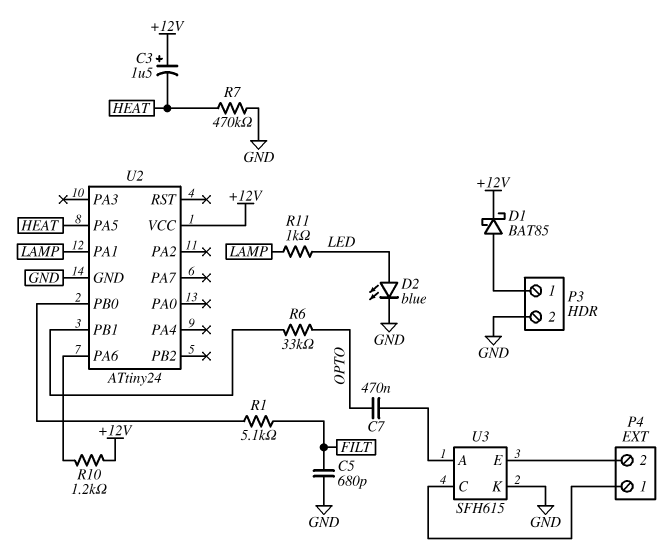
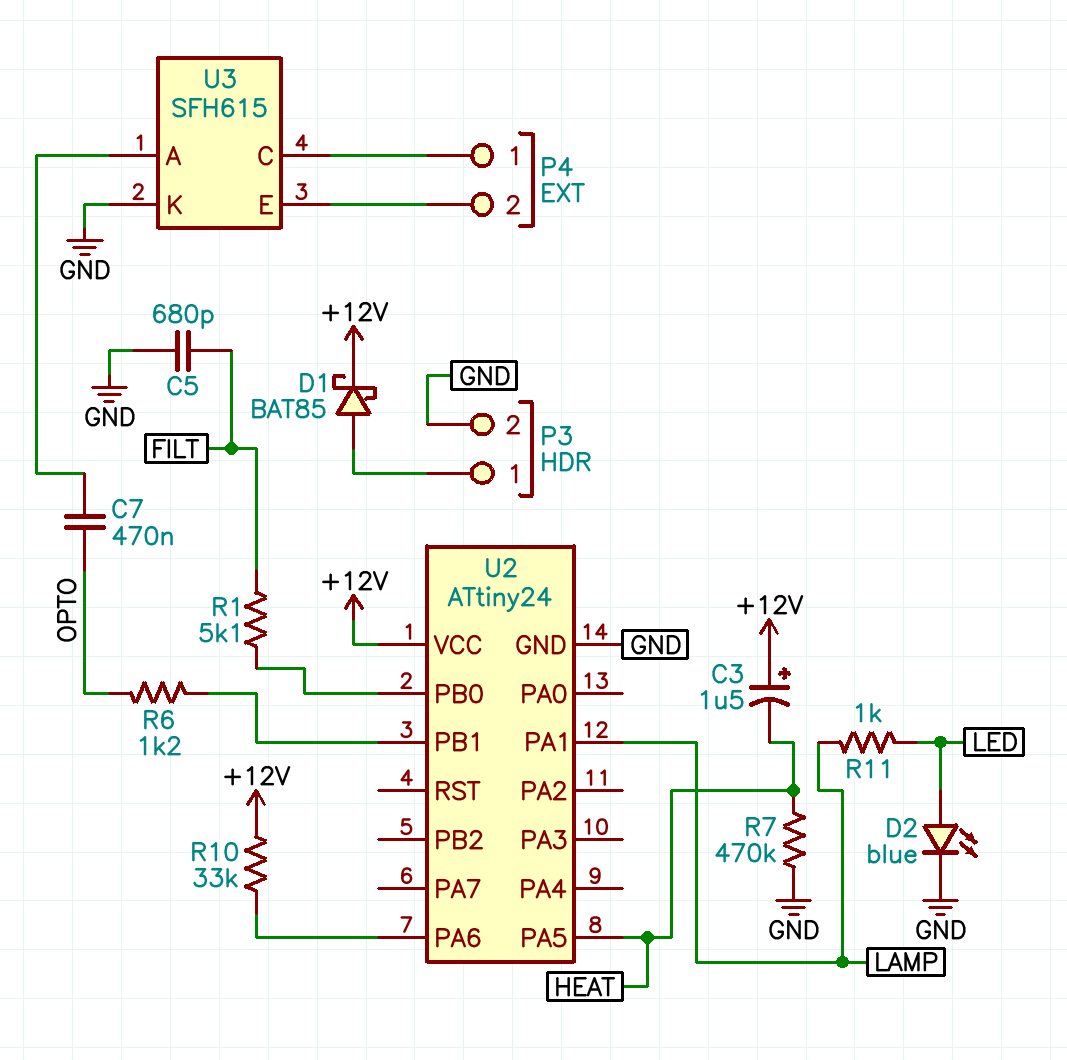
R6: 33k (OPTO, U2/PB1) -> 1.2k (OPTO, U2/PB1)
R10: 1.2k (+12V, U2/PA6) -> 33k (+12V, U2/PA6)

